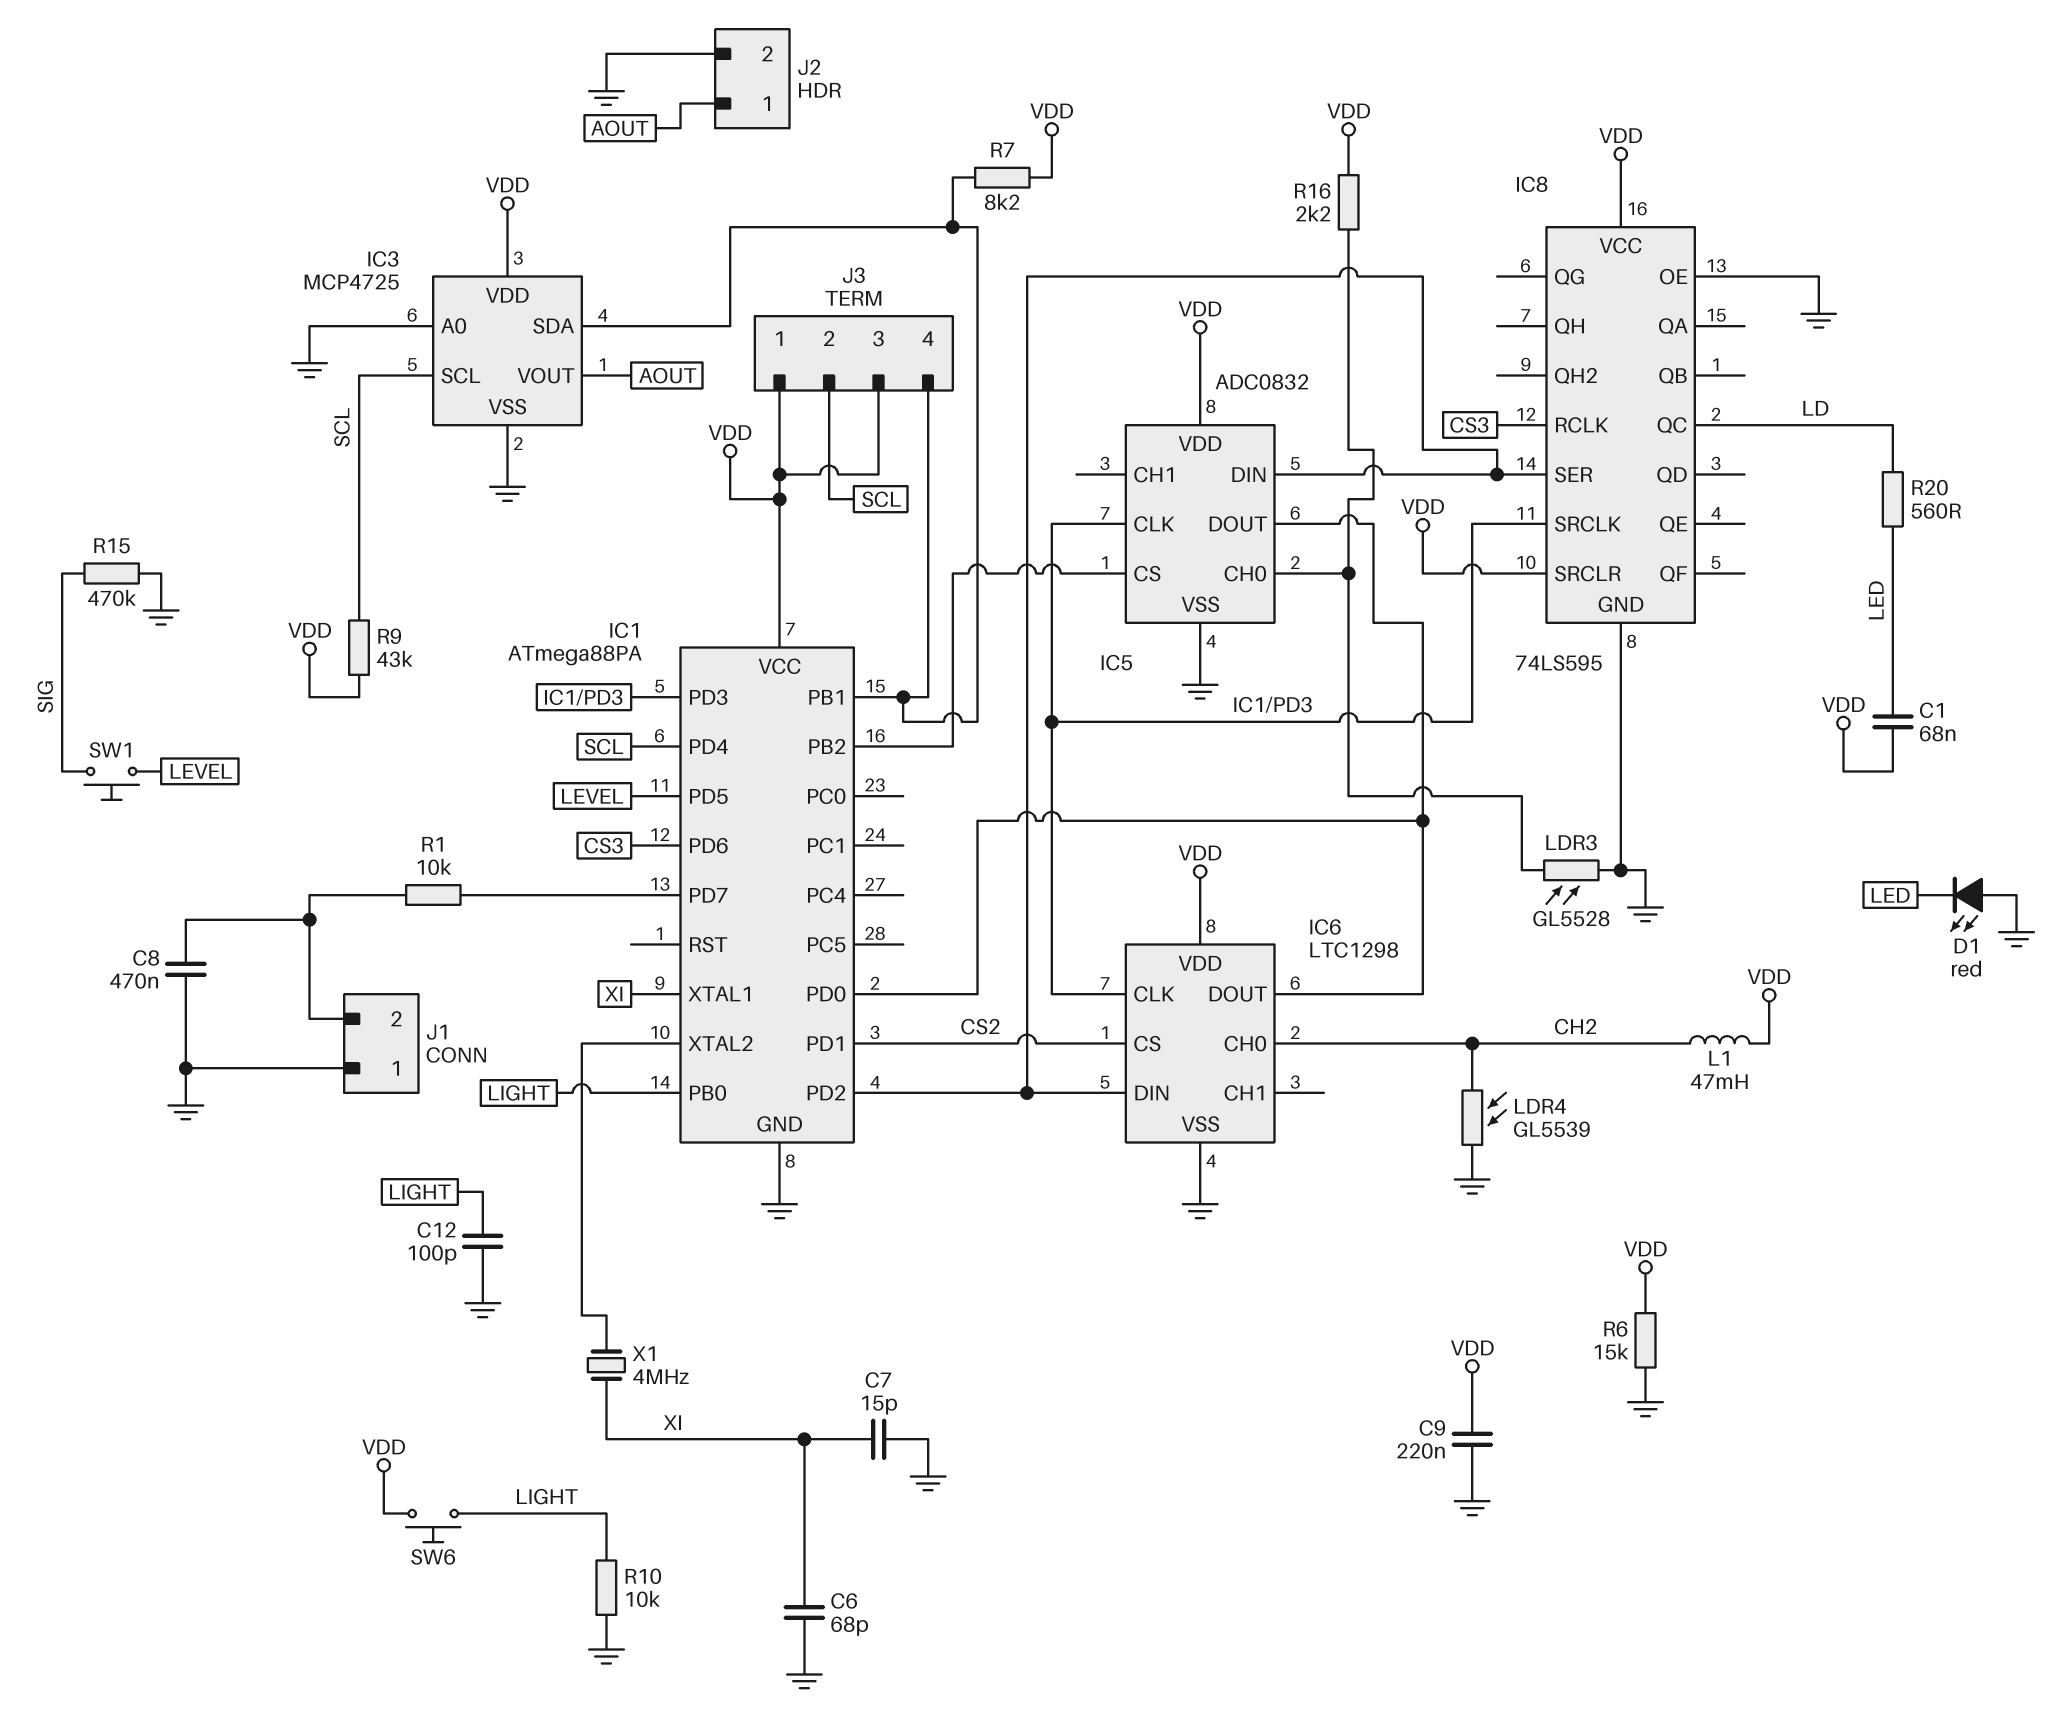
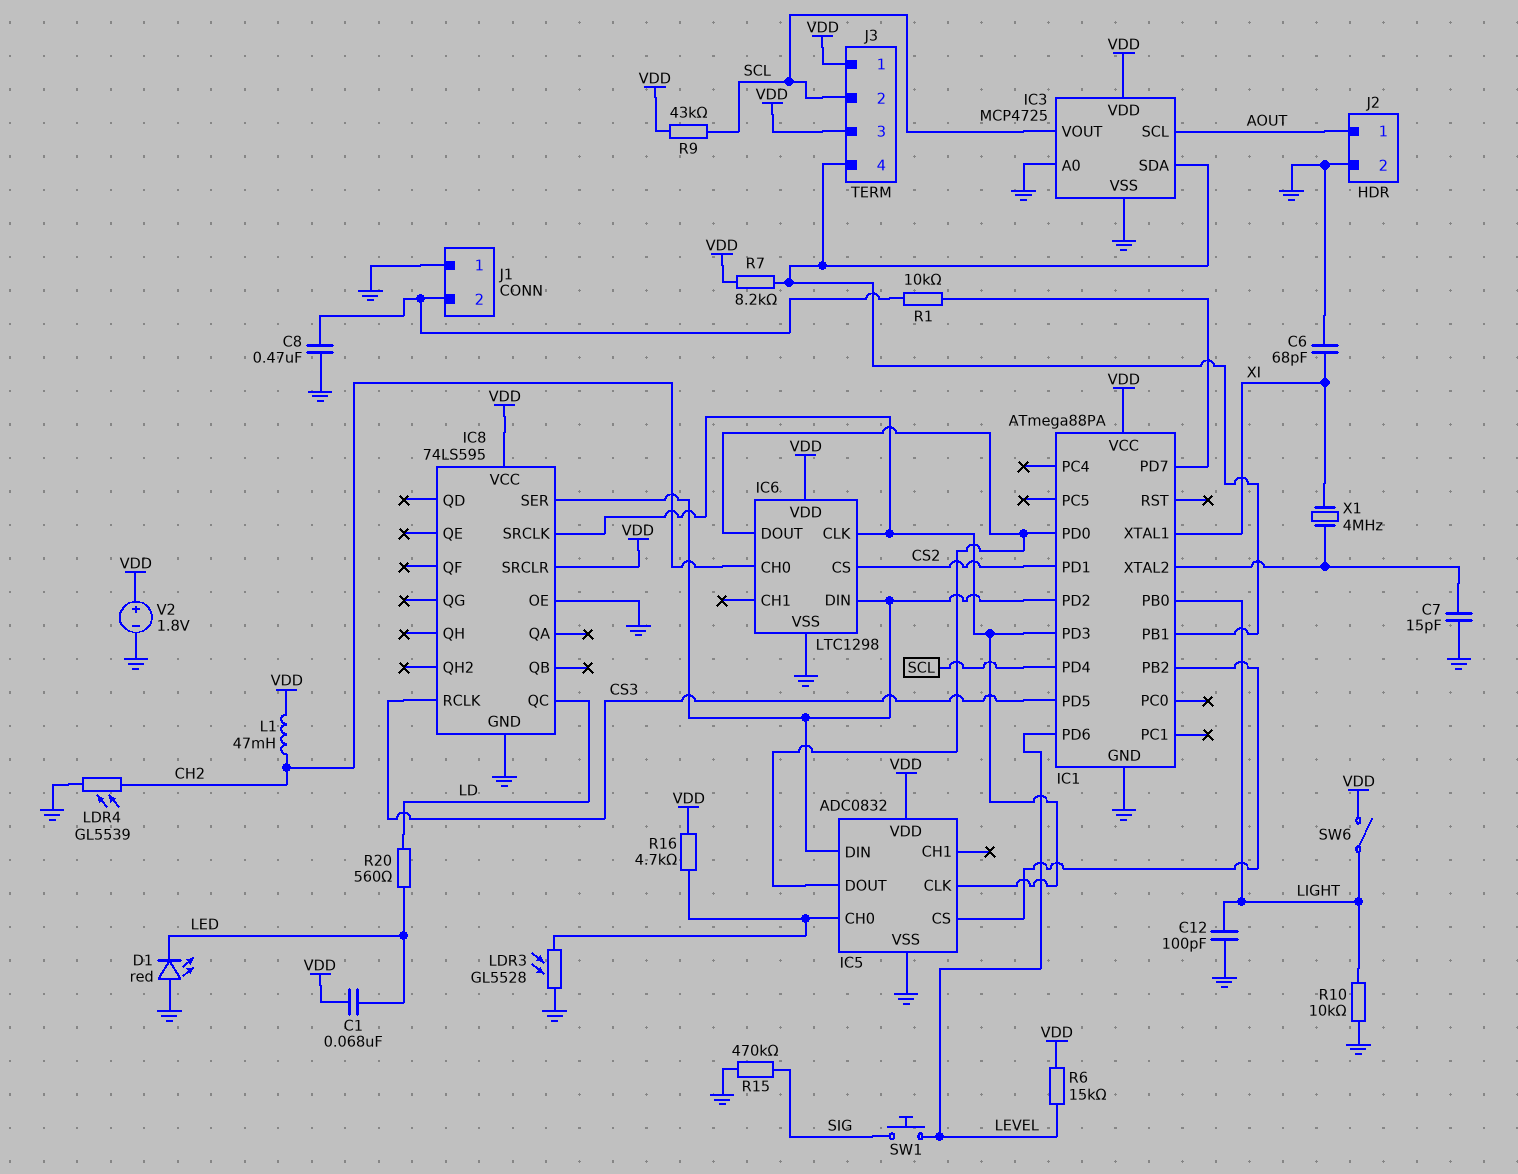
C7: 15pF (GND, XI) -> 15pF (GND, IC1/XTAL2)
C9: 220nF (GND, VDD) -> none
IC1 pin PD5: LEVEL -> CS3
IC1 pin PD6: CS3 -> LEVEL
IC3 pin SCL: SCL -> AOUT
IC3 pin VOUT: AOUT -> SCL
R6: 15k (GND, VDD) -> 15k (LEVEL, VDD)
R16: 2.2k (IC5/CH0, VDD) -> 4.7k (IC5/CH0, VDD)
SW6: button (LIGHT, VDD) -> switch (LIGHT, VDD)
V2: none -> 1.8V (plus VDD, minus GND)

